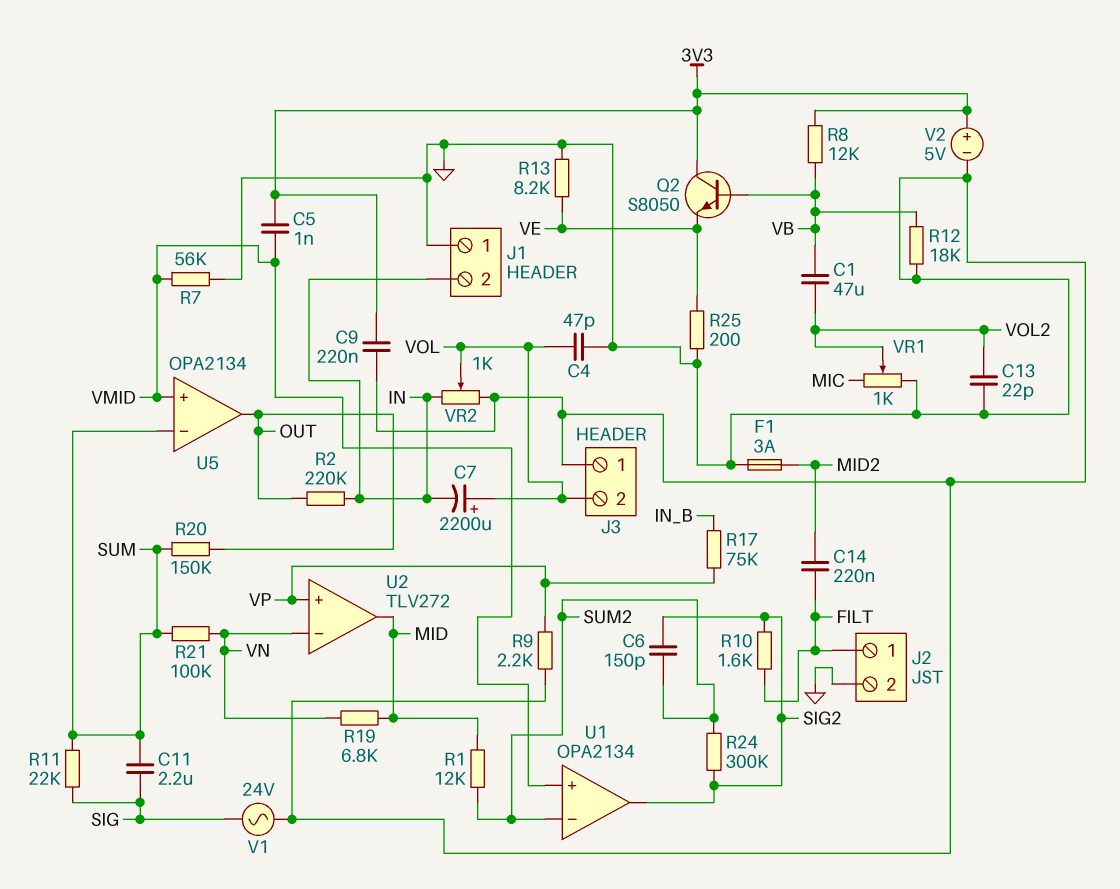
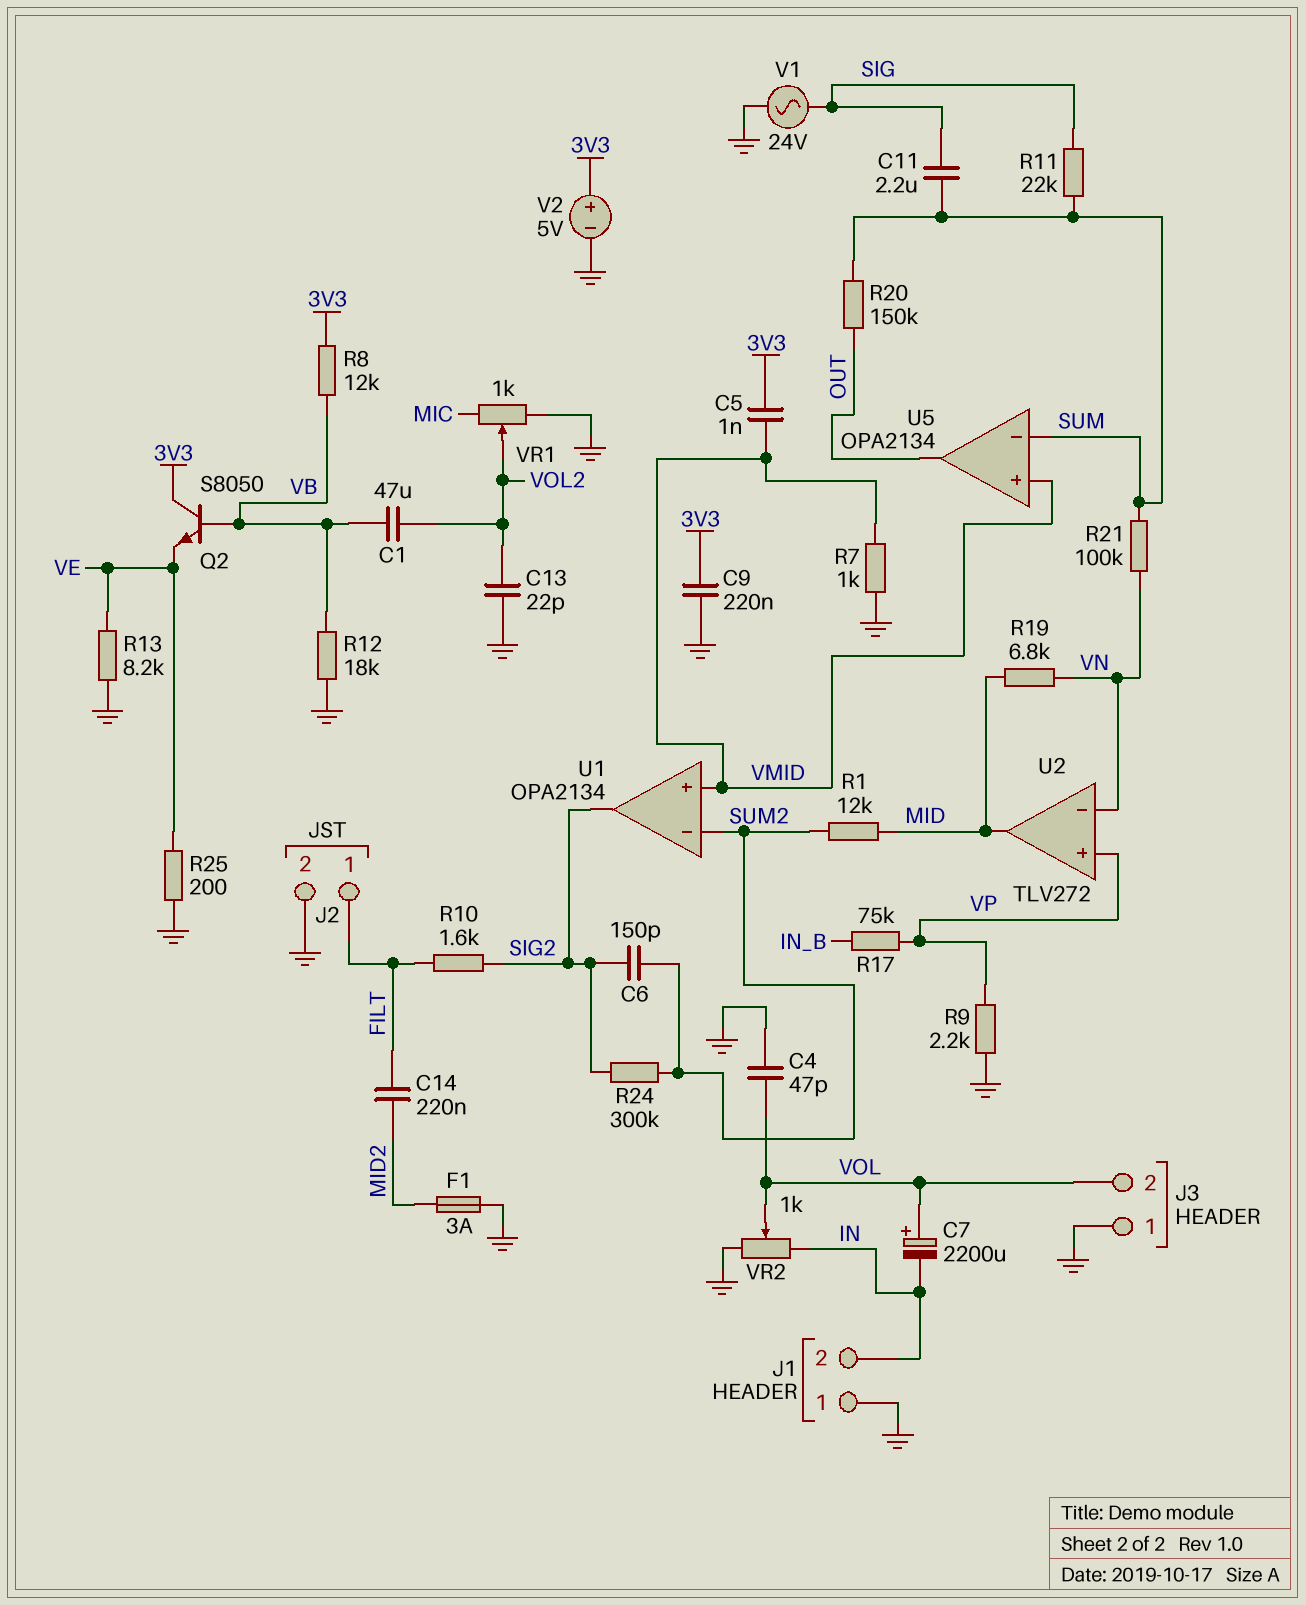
R2: 220k (IN, OUT) -> none
R7: 56k (GND, VMID) -> 1k (GND, VMID)

